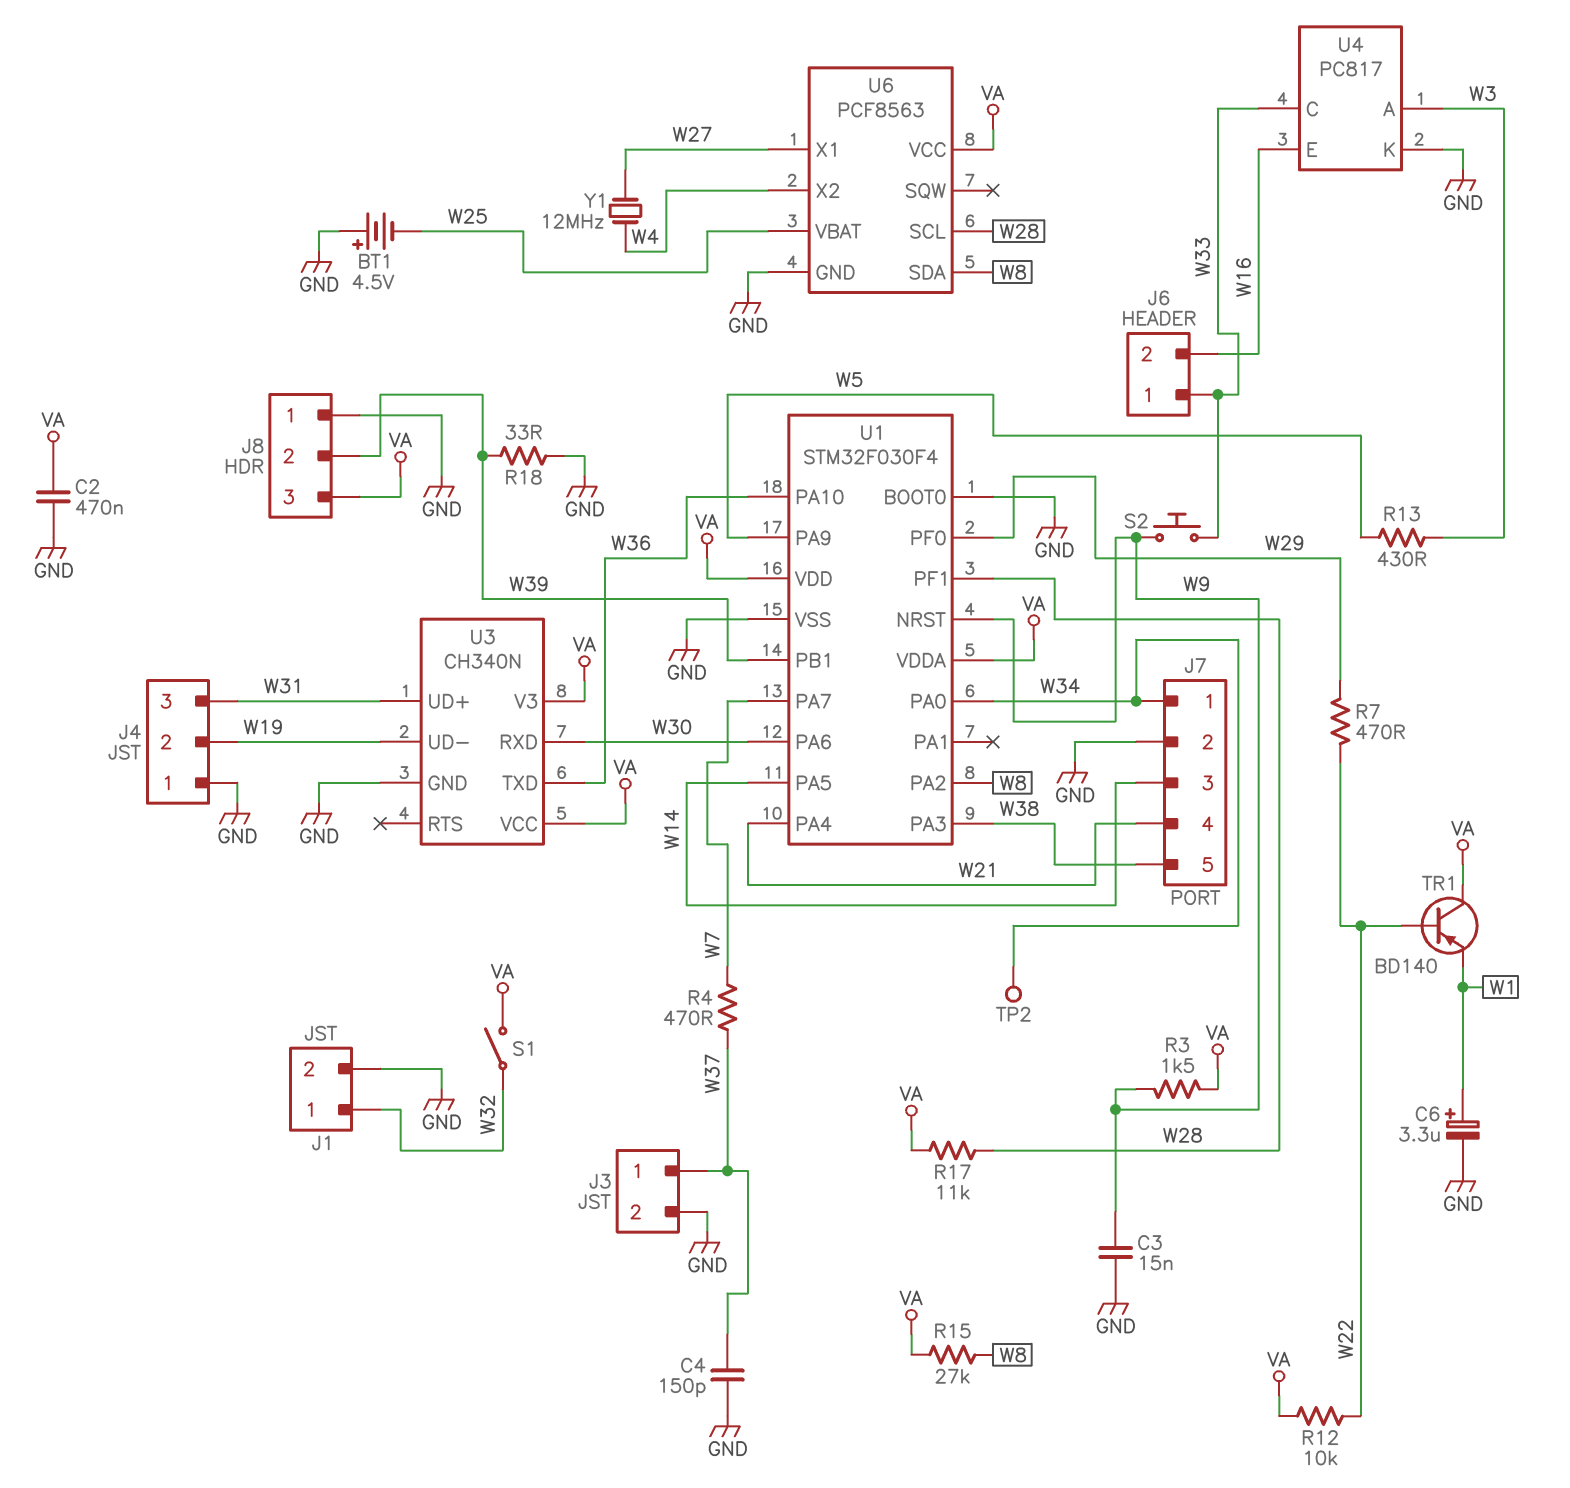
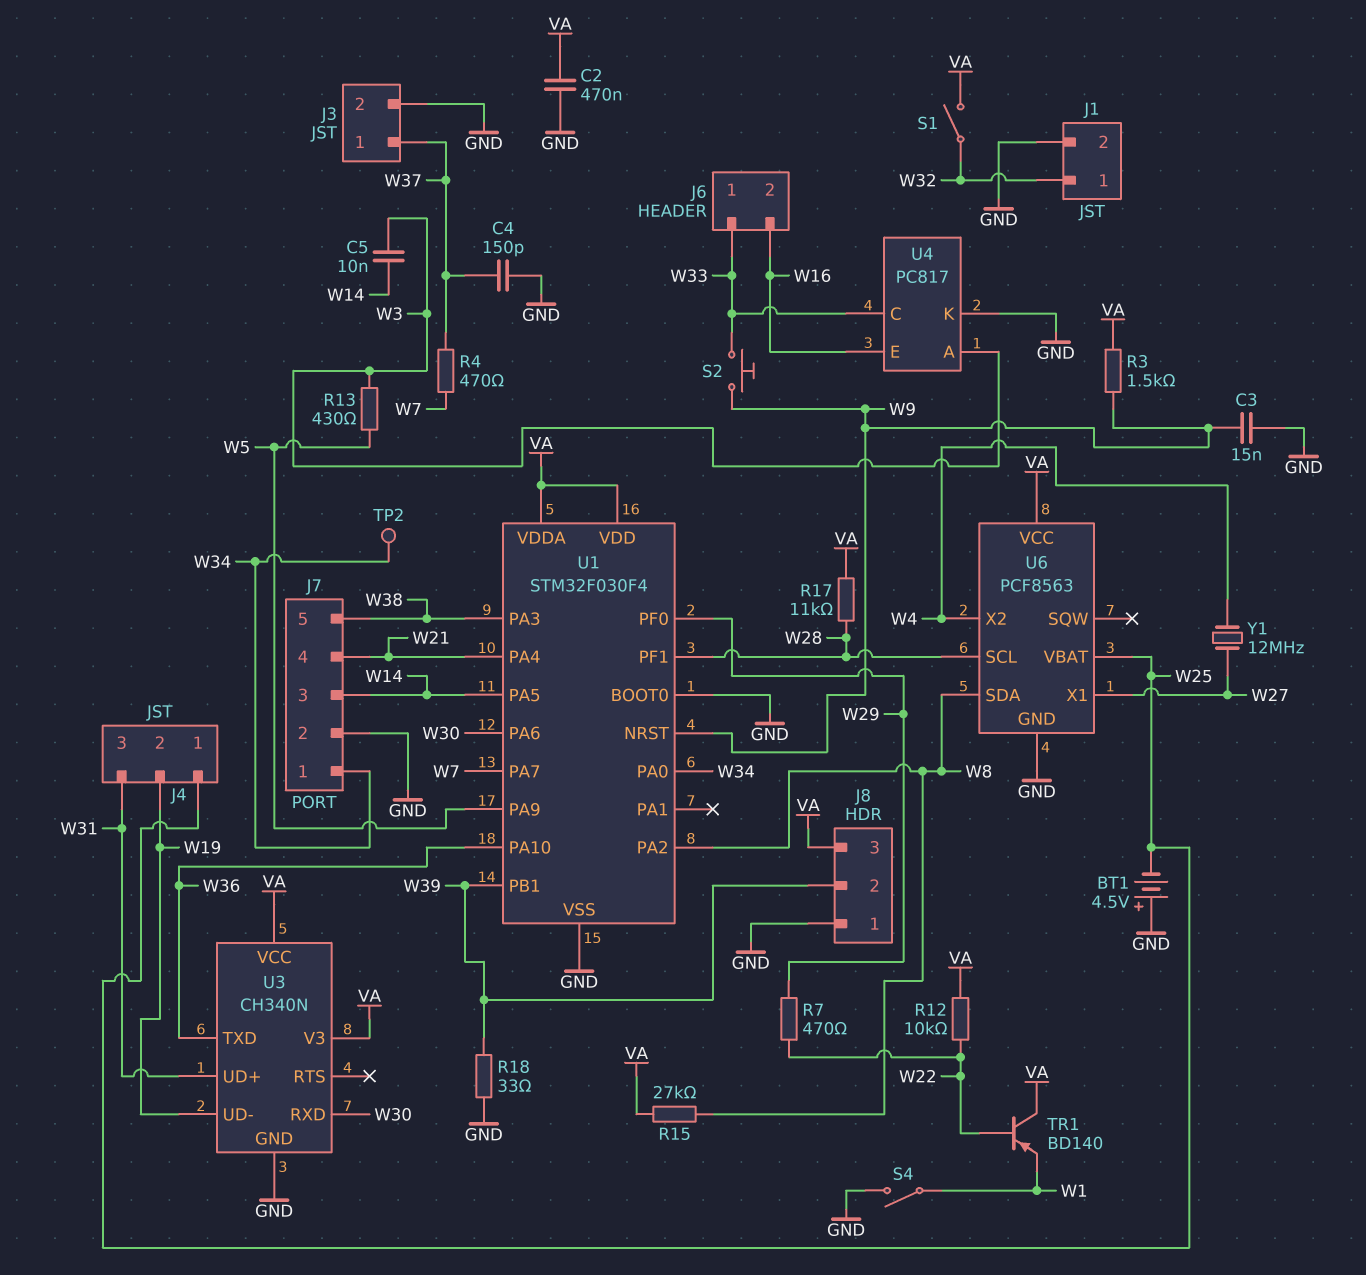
C5: none -> 10nF (W3, W14)
C6: 3.3uF (plus W1, minus GND) -> none
J4 pin 1: GND -> W25
S4: none -> switch (GND, W1)

